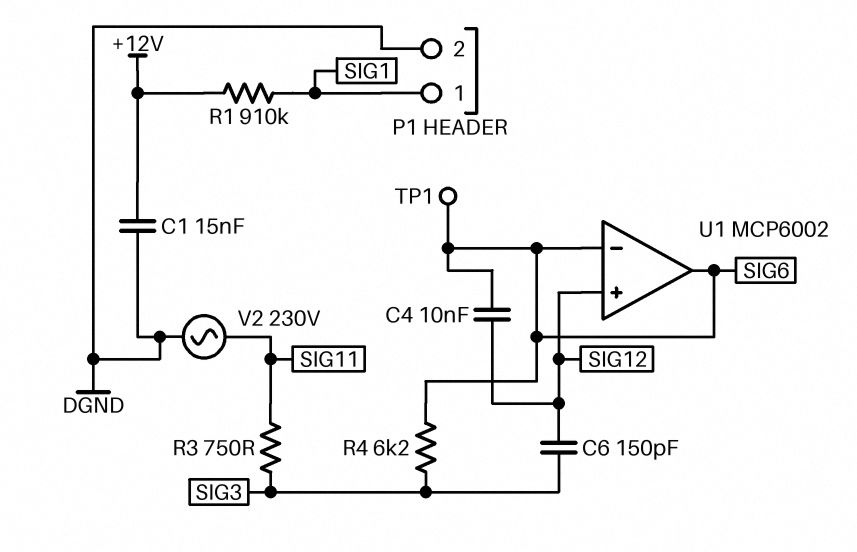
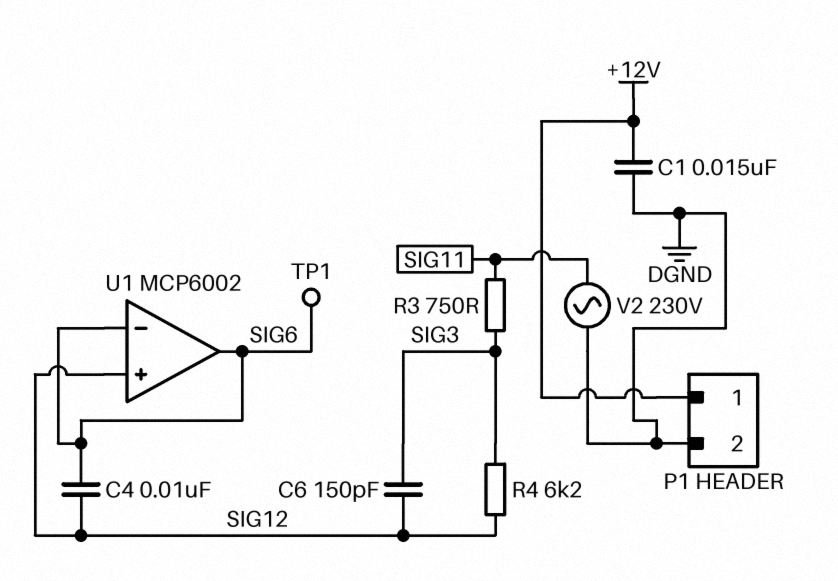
P1 pin 1: SIG1 -> +12V
R1: 910k (+12V, SIG1) -> none
R4: 6.2k (SIG3, SIG6) -> 6.2k (SIG3, SIG12)

